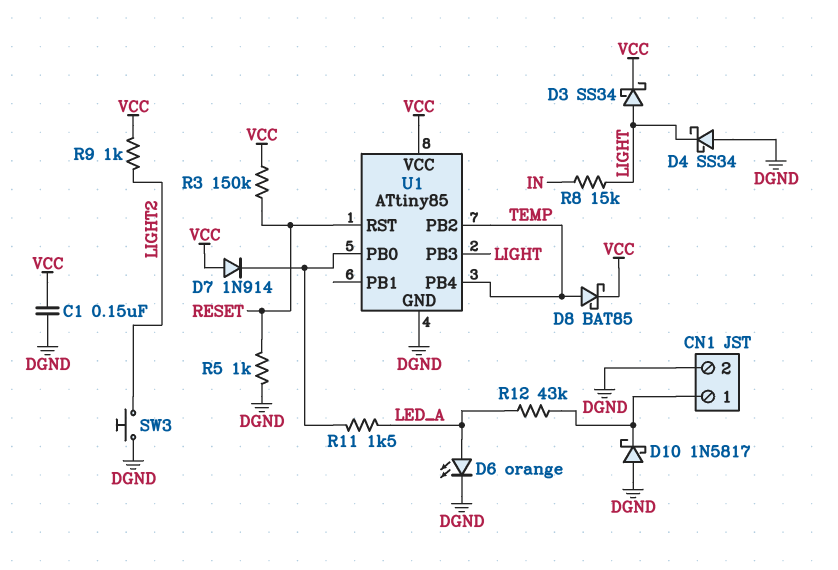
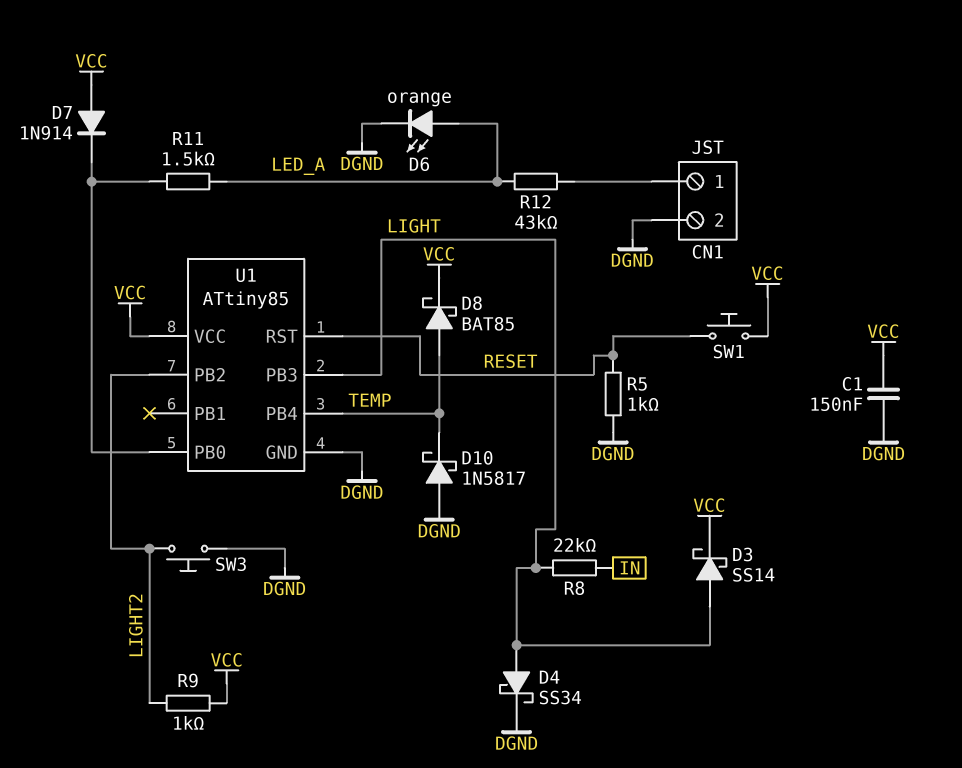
D3: schottky SS34 (A LIGHT, K VCC) -> schottky SS14 (A LIGHT, K VCC)
D4: schottky SS34 (A DGND, K LIGHT) -> schottky SS34 (A LIGHT, K DGND)
D10: schottky 1N5817 (A DGND, K CN1/1) -> schottky 1N5817 (A DGND, K TEMP)
R3: 150k (RESET, VCC) -> none
R8: 15k (IN, LIGHT) -> 22k (IN, LIGHT)
SW1: none -> button (RESET, VCC)
U1 pin PB2: TEMP -> LIGHT2

